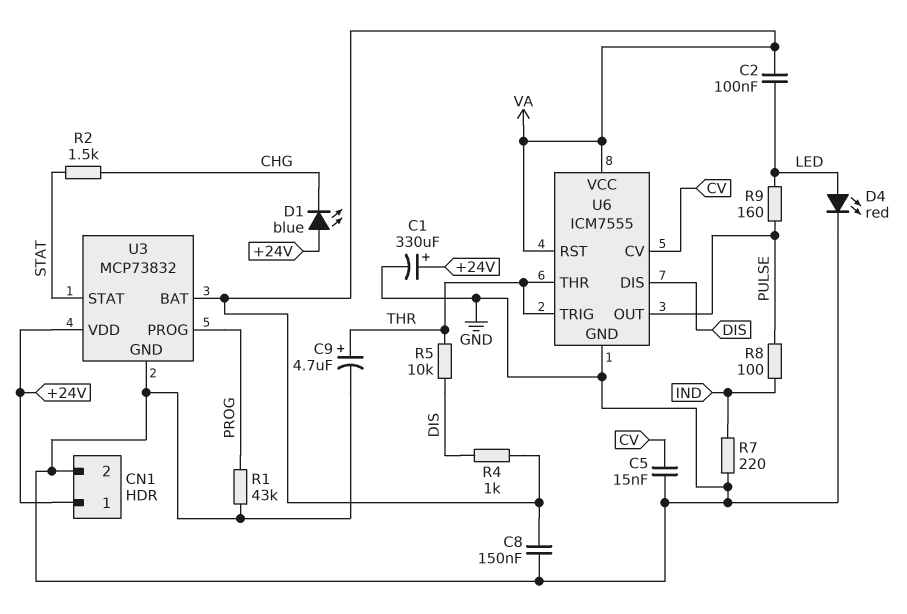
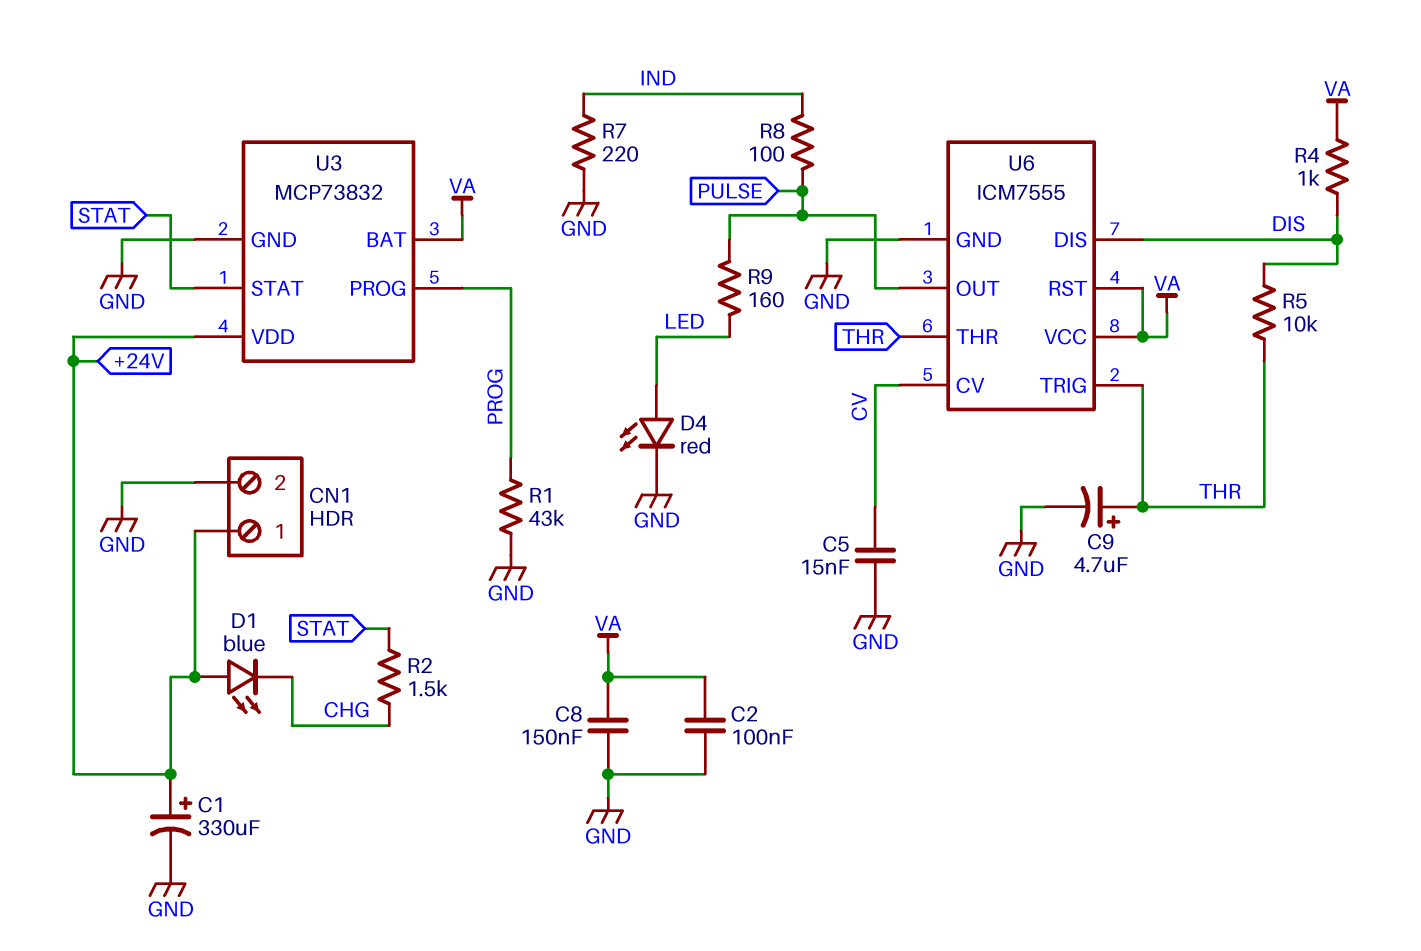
C2: 100nF (LED, VA) -> 100nF (GND, VA)

